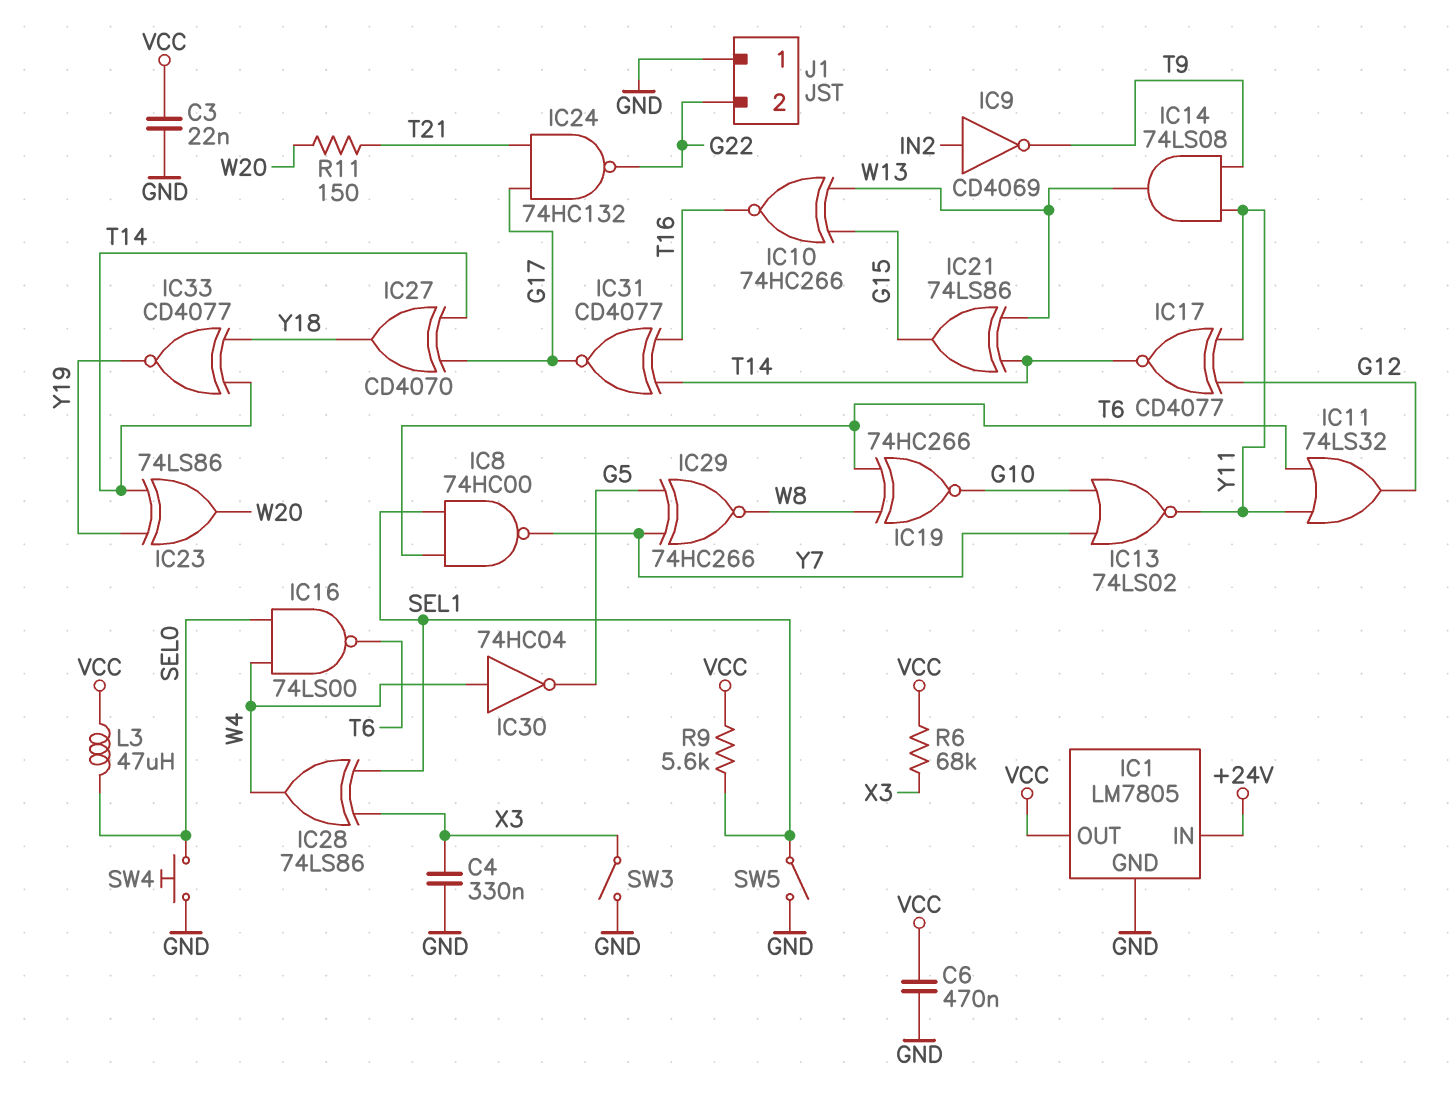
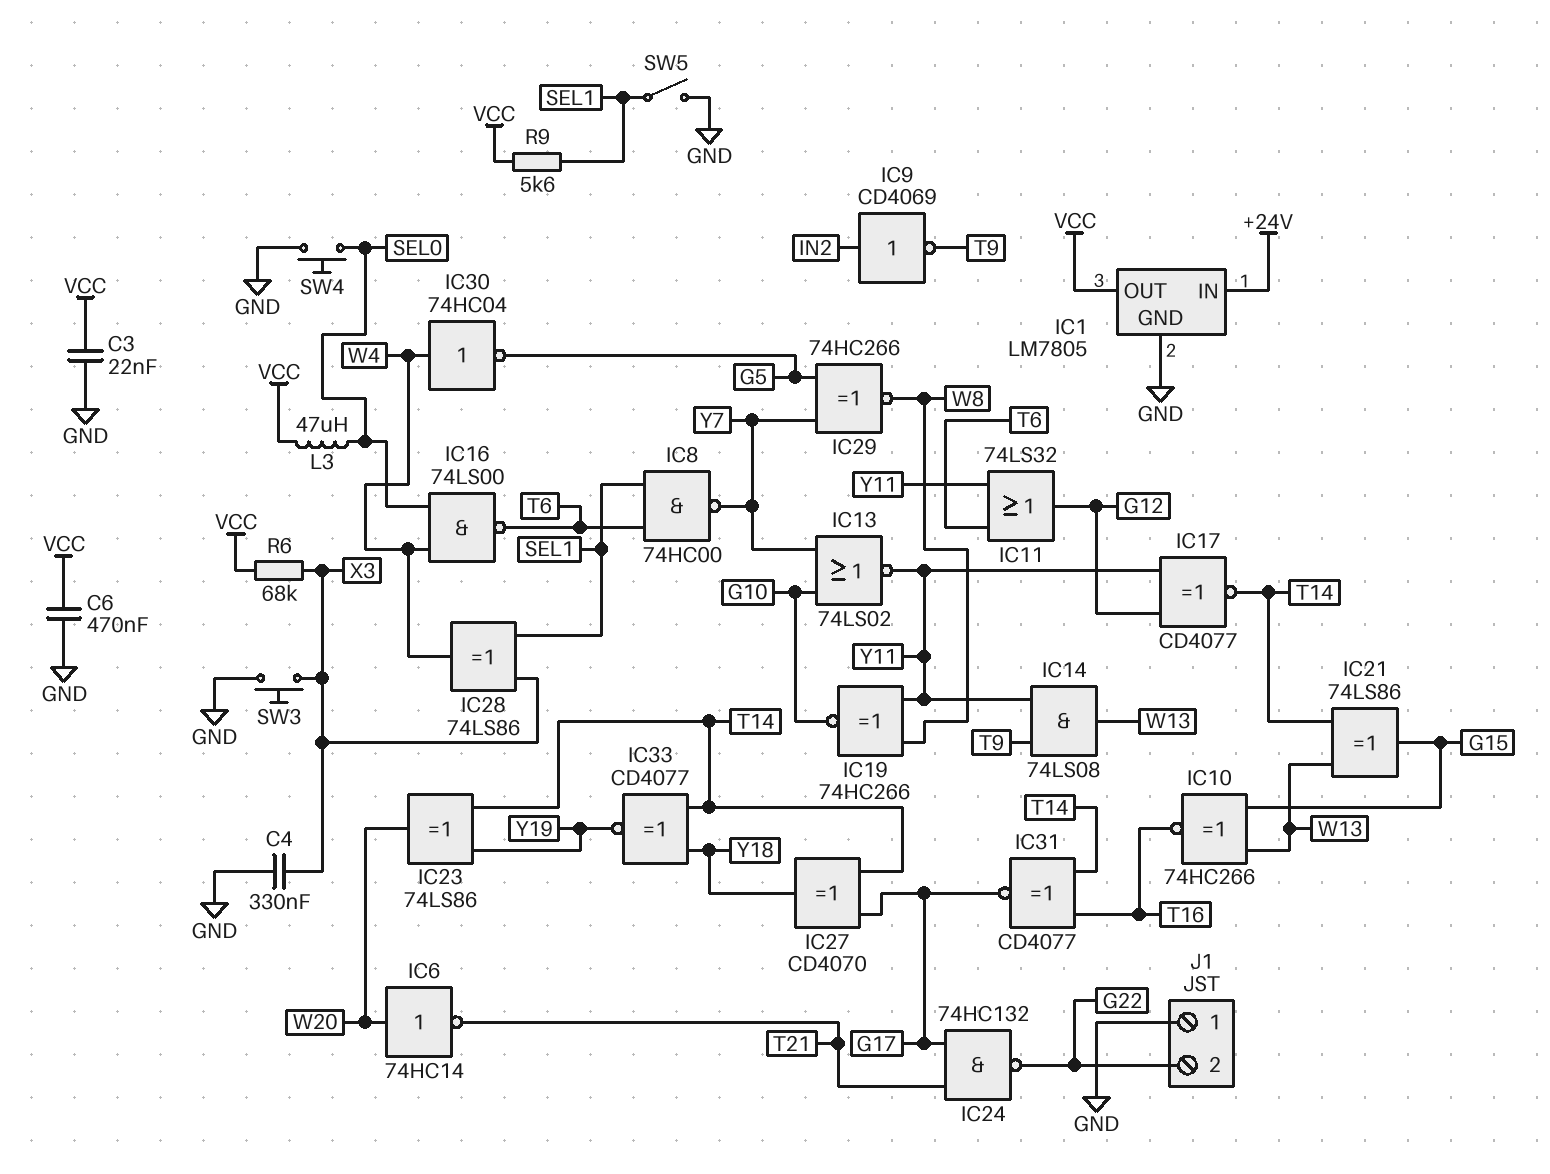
IC6: none -> NOT 74HC14 (in W20, out T21)
IC19: XNOR 74HC266 (in T6, in W8, out G10) -> XNOR 74HC266 (in W8, in Y11, out G10)
R11: 150 (T21, W20) -> none
SW3: switch (GND, X3) -> button (GND, X3)

